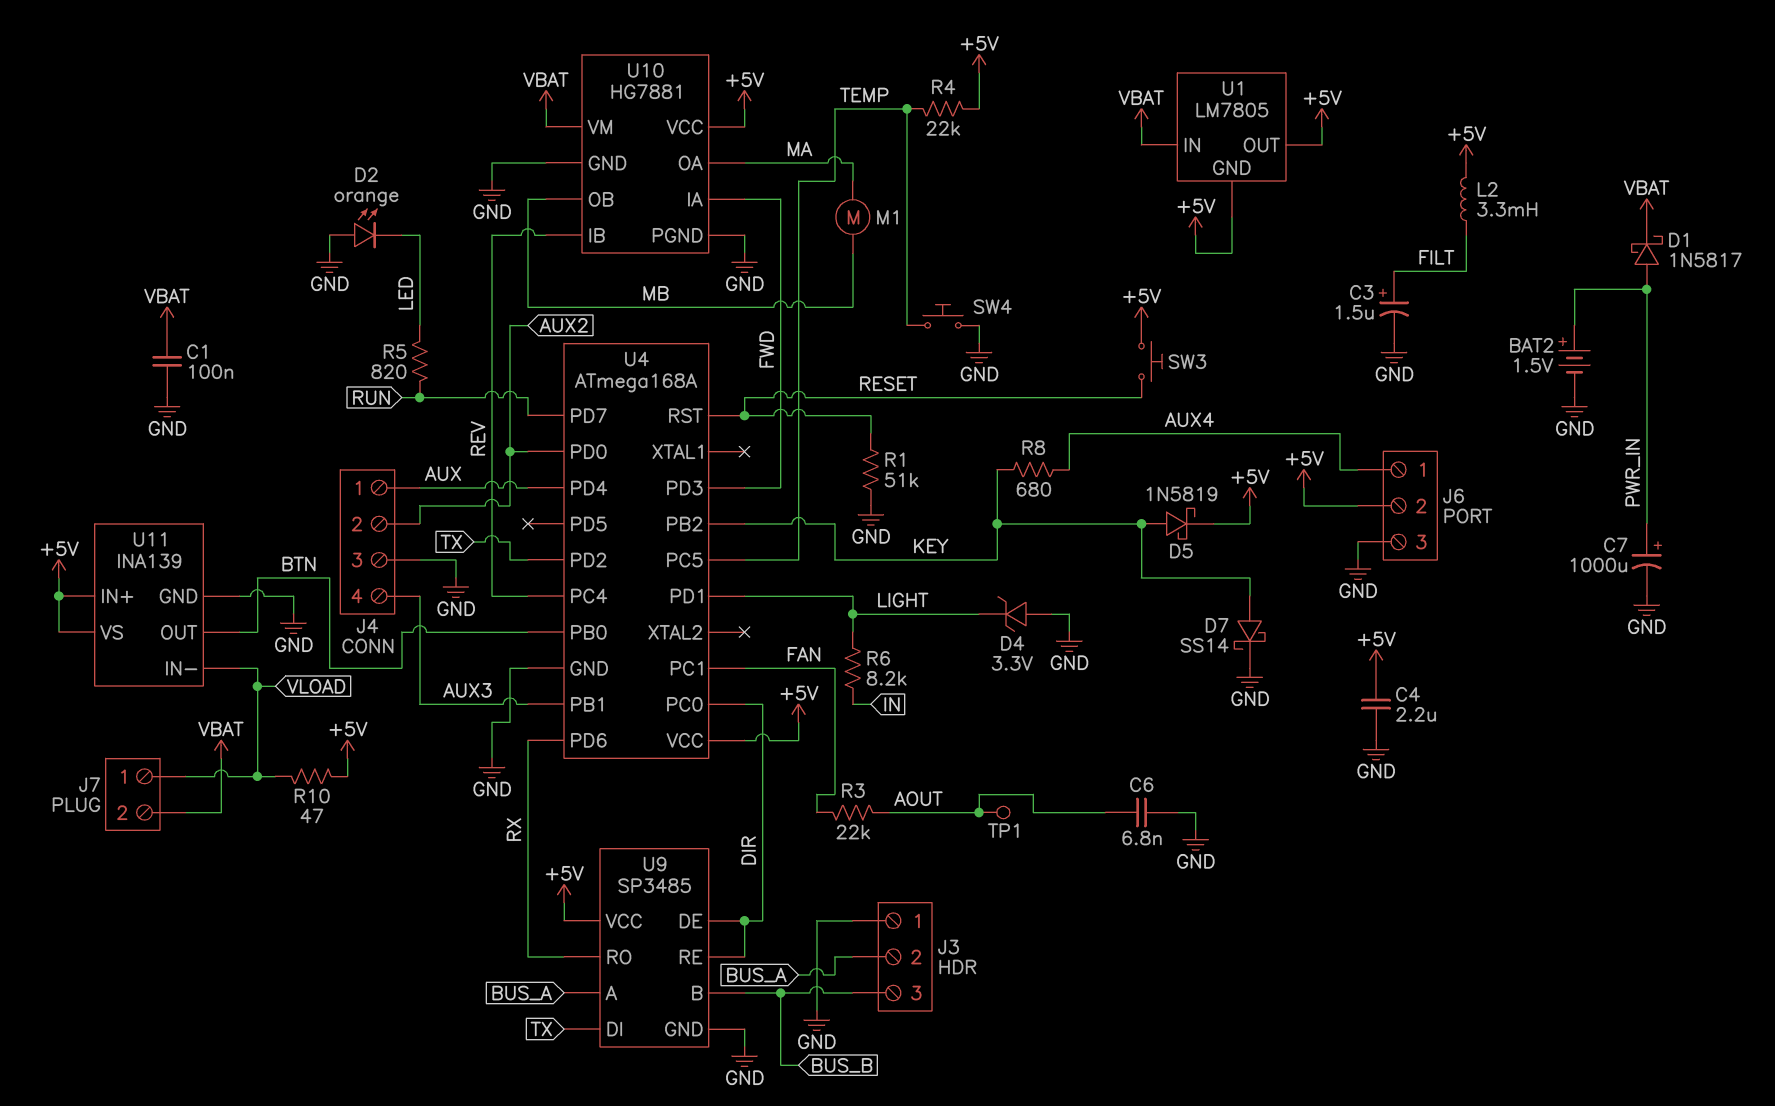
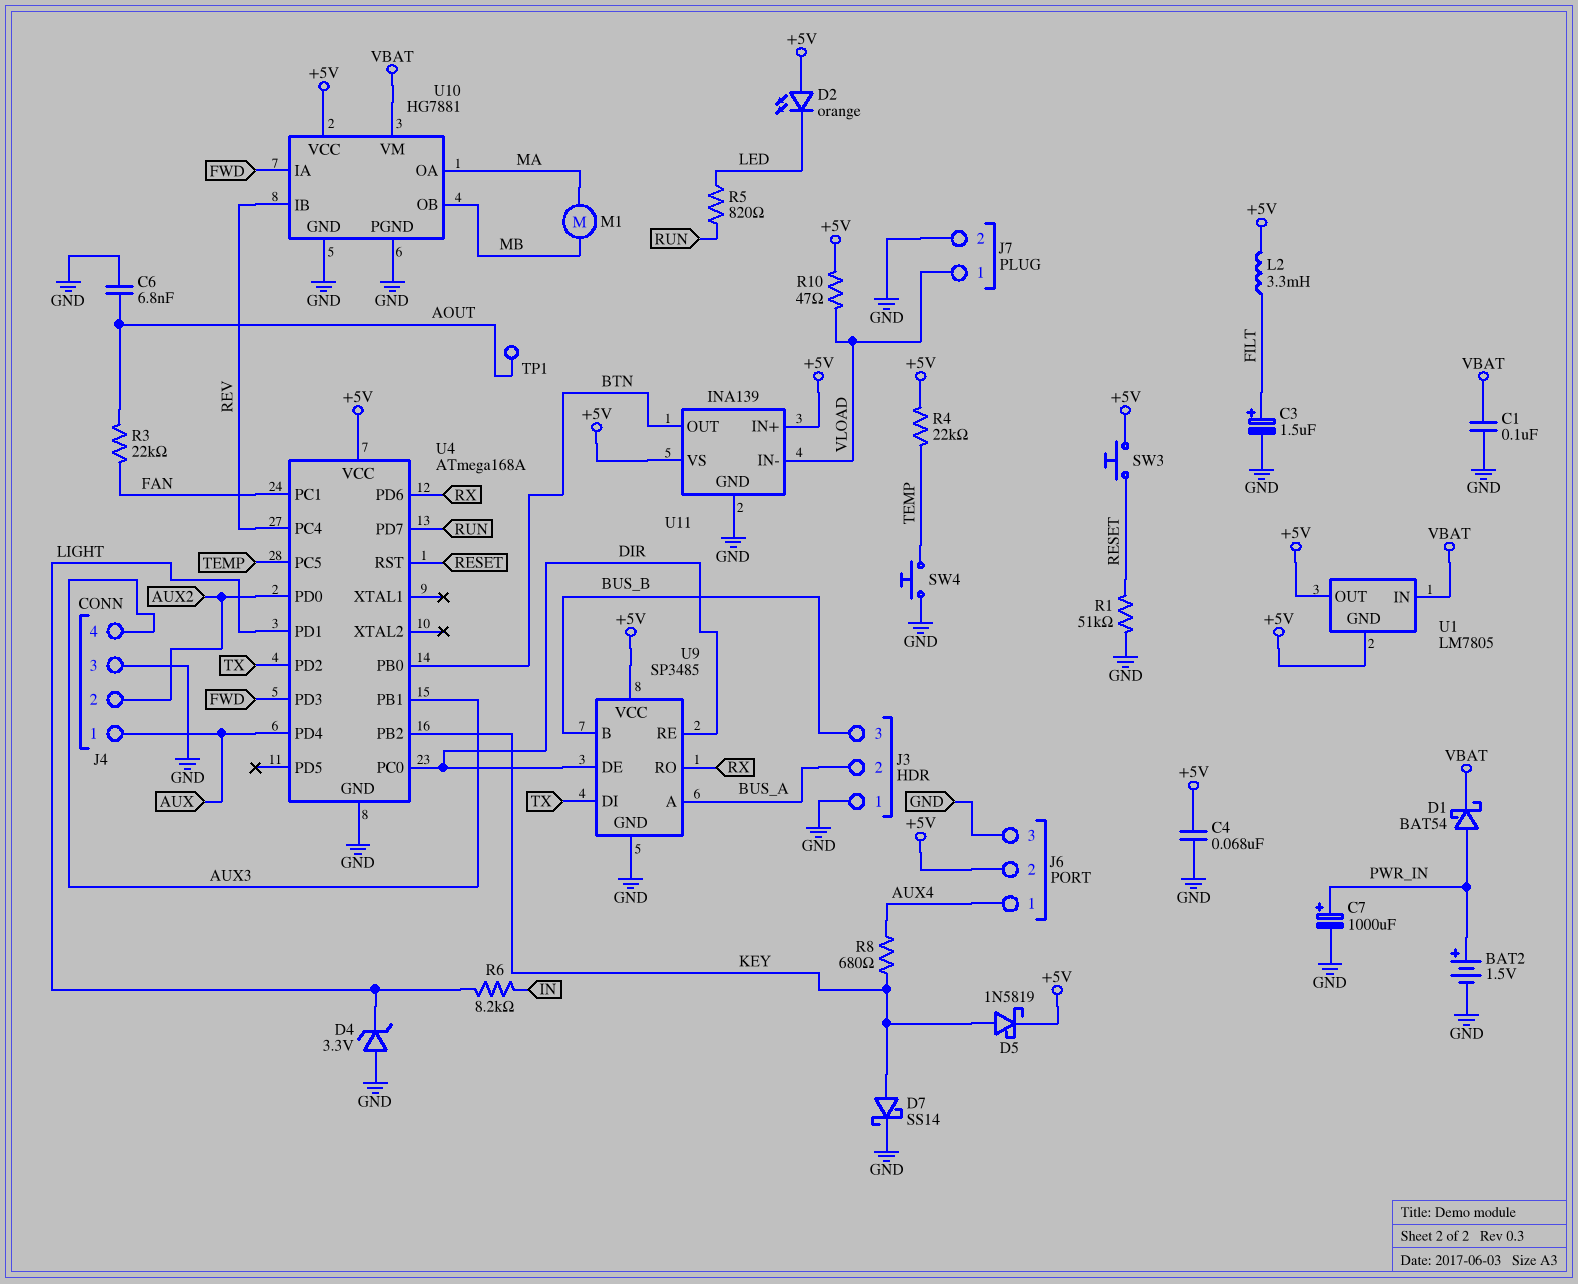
C4: 2.2uF (+5V, GND) -> 68nF (+5V, GND)
D1: schottky 1N5817 (A PWR_IN, K VBAT) -> schottky BAT54 (A PWR_IN, K VBAT)
D2: LED orange (A GND, K LED) -> LED orange (A +5V, K LED)
J7 pin 2: VBAT -> GND

